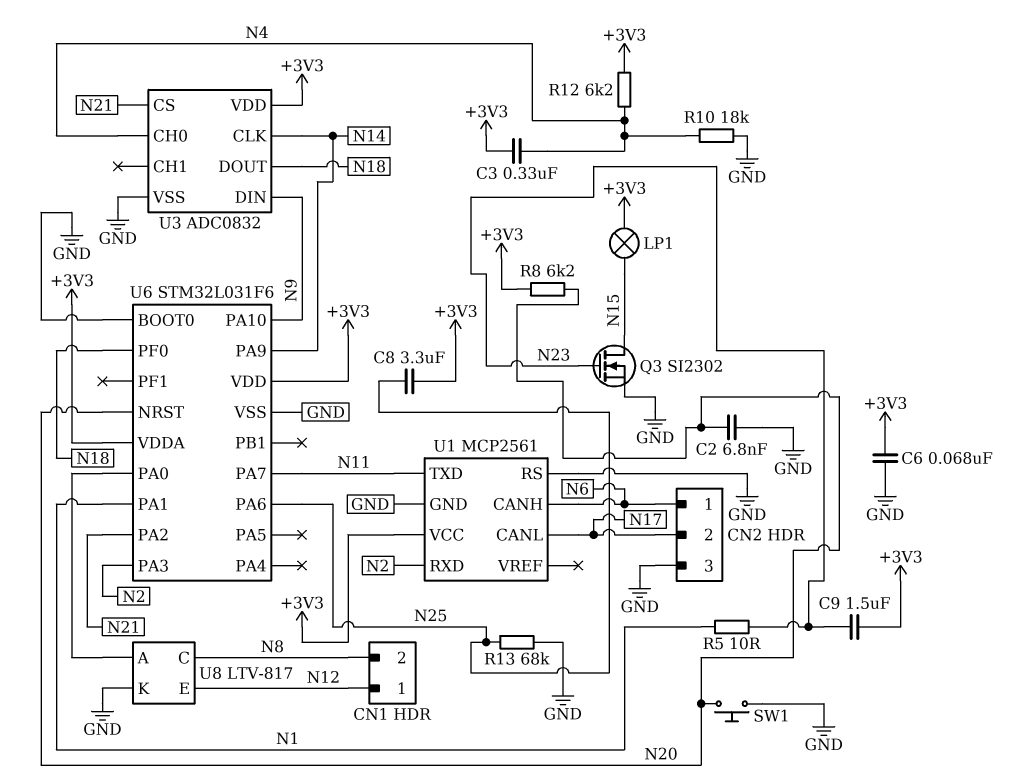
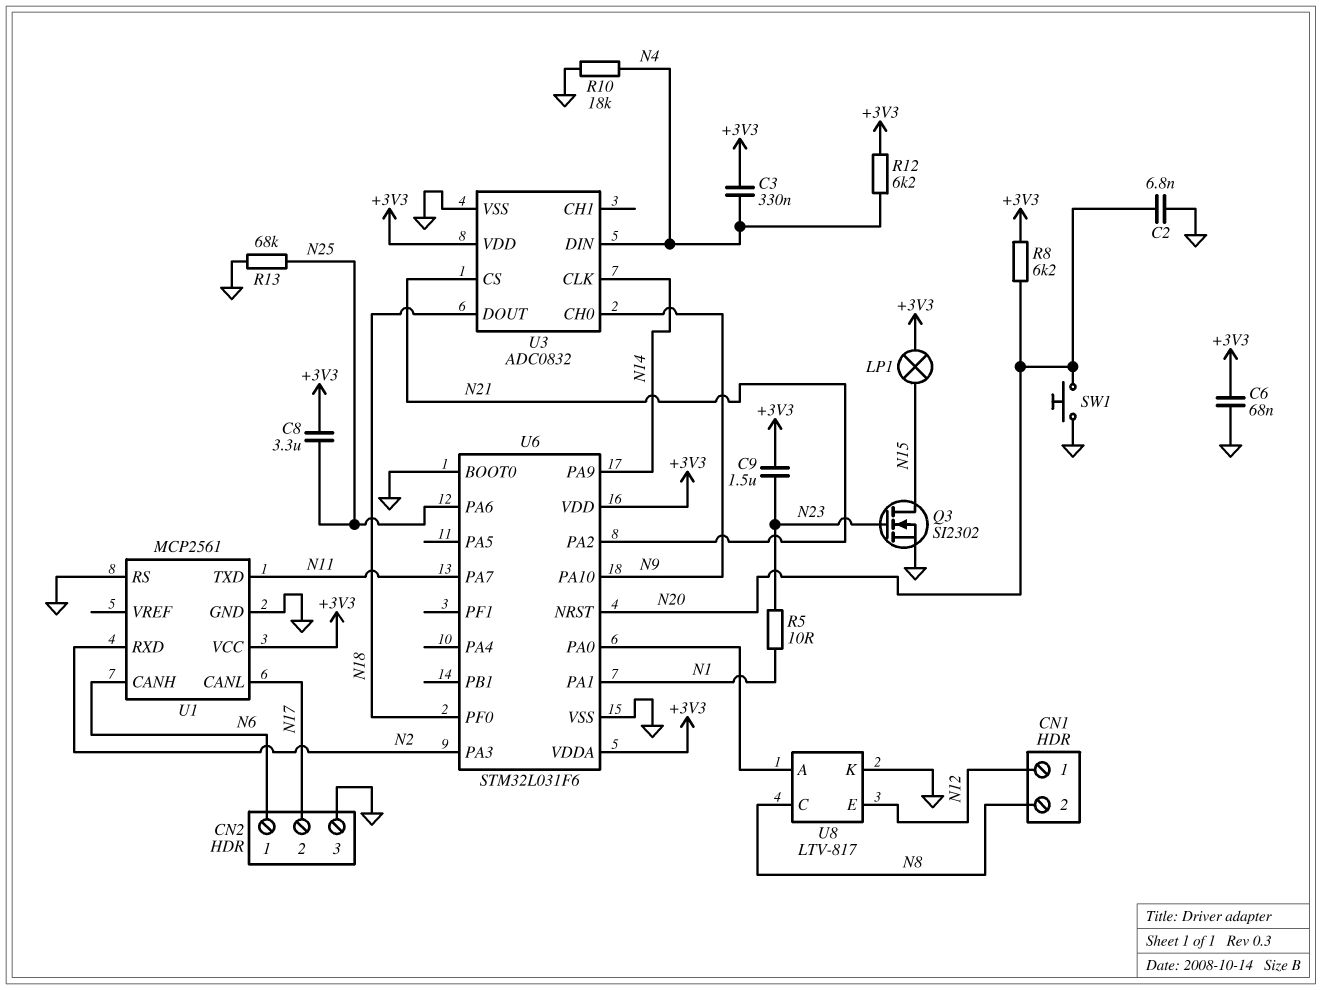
U3 pin CH0: N4 -> N9
U3 pin DIN: N9 -> N4

